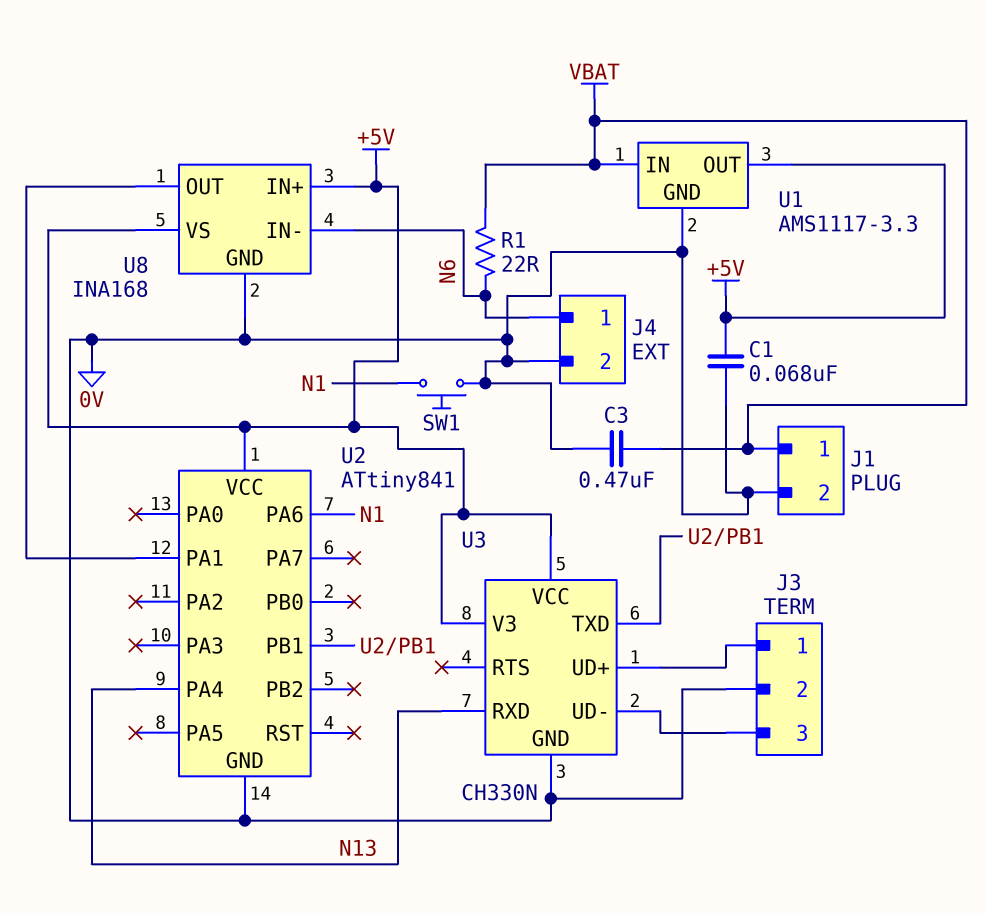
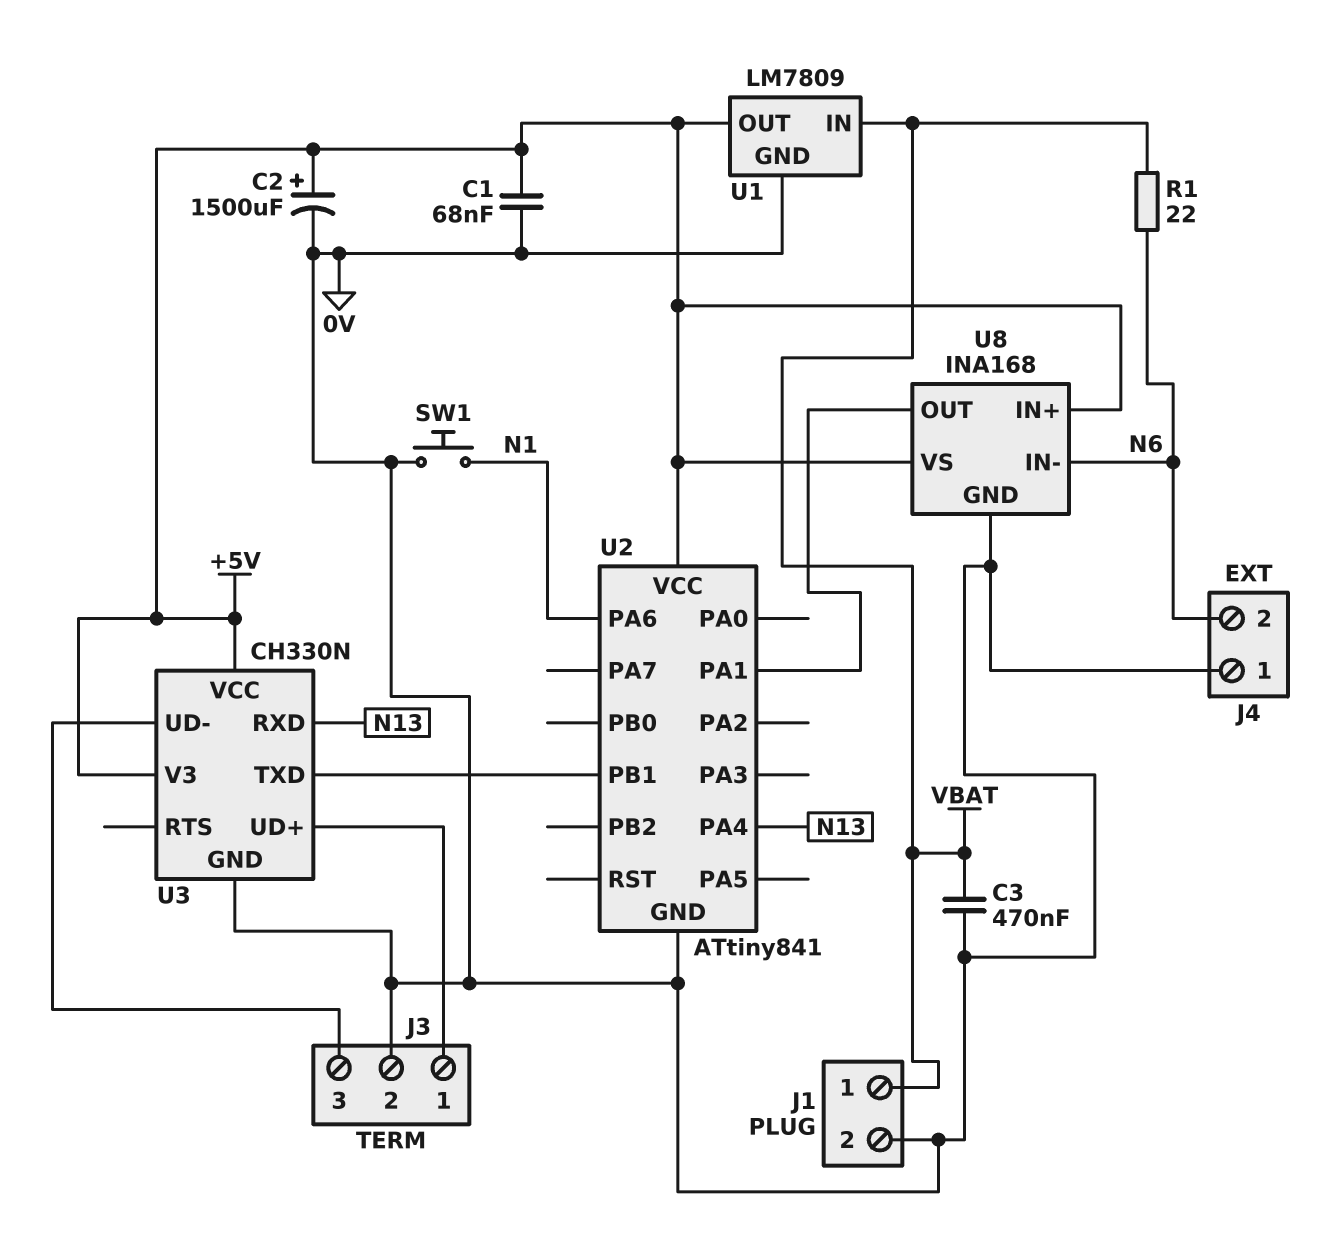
C2: none -> 1500uF (plus +5V, minus 0V)
J4 pin 1: N6 -> 0V
J4 pin 2: 0V -> N6
U1: AMS1117-3.3 -> LM7809

